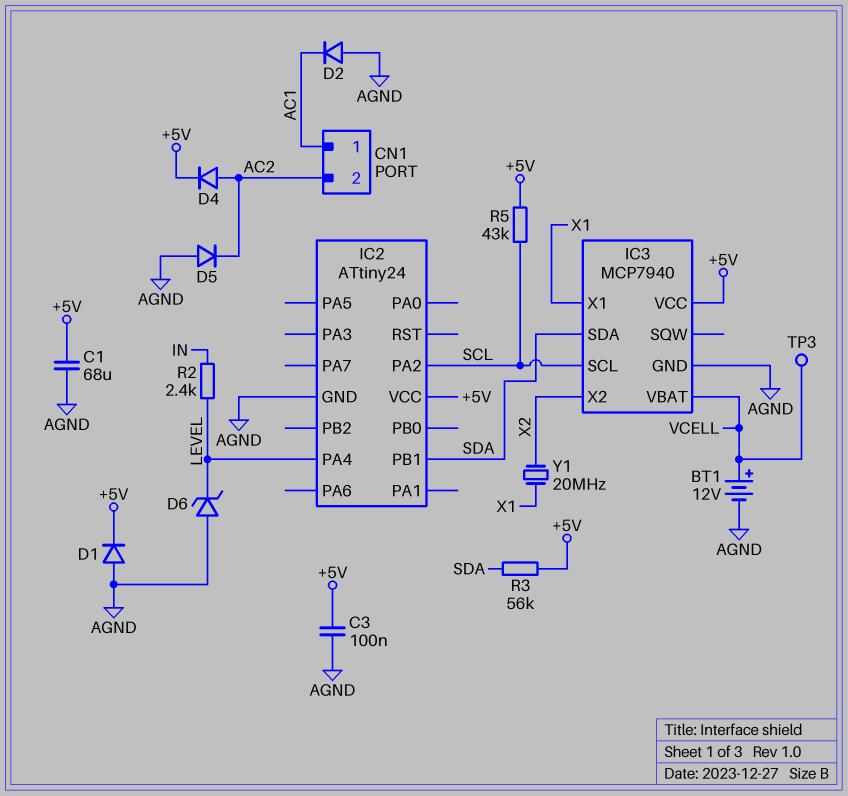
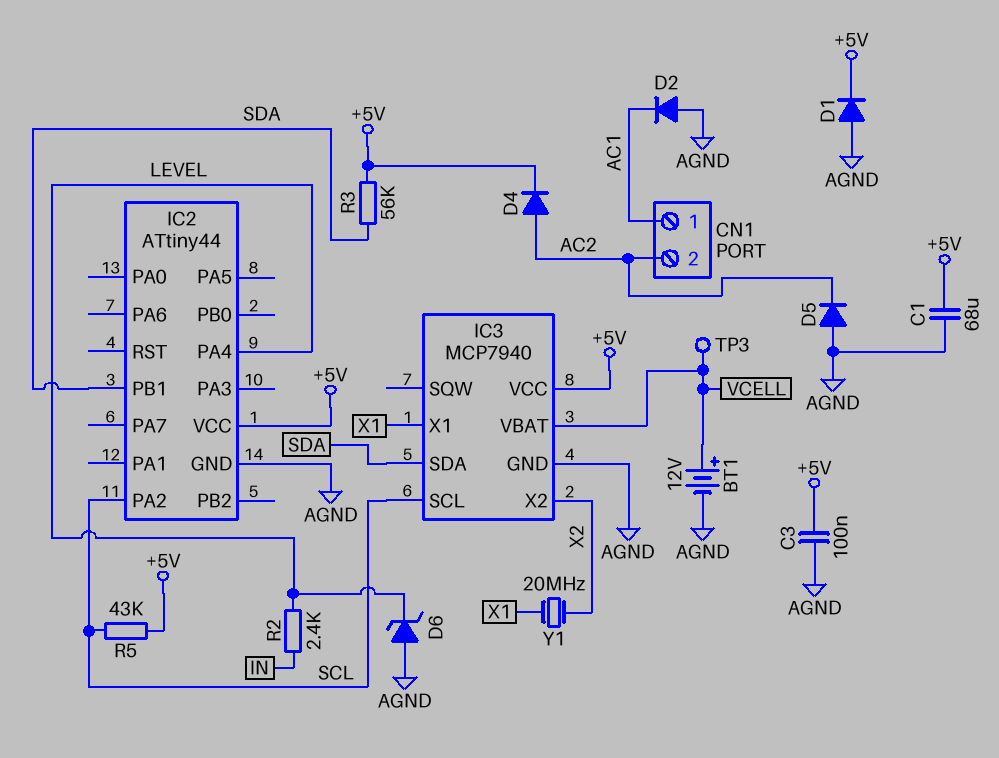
IC2: ATtiny24 -> ATtiny44

